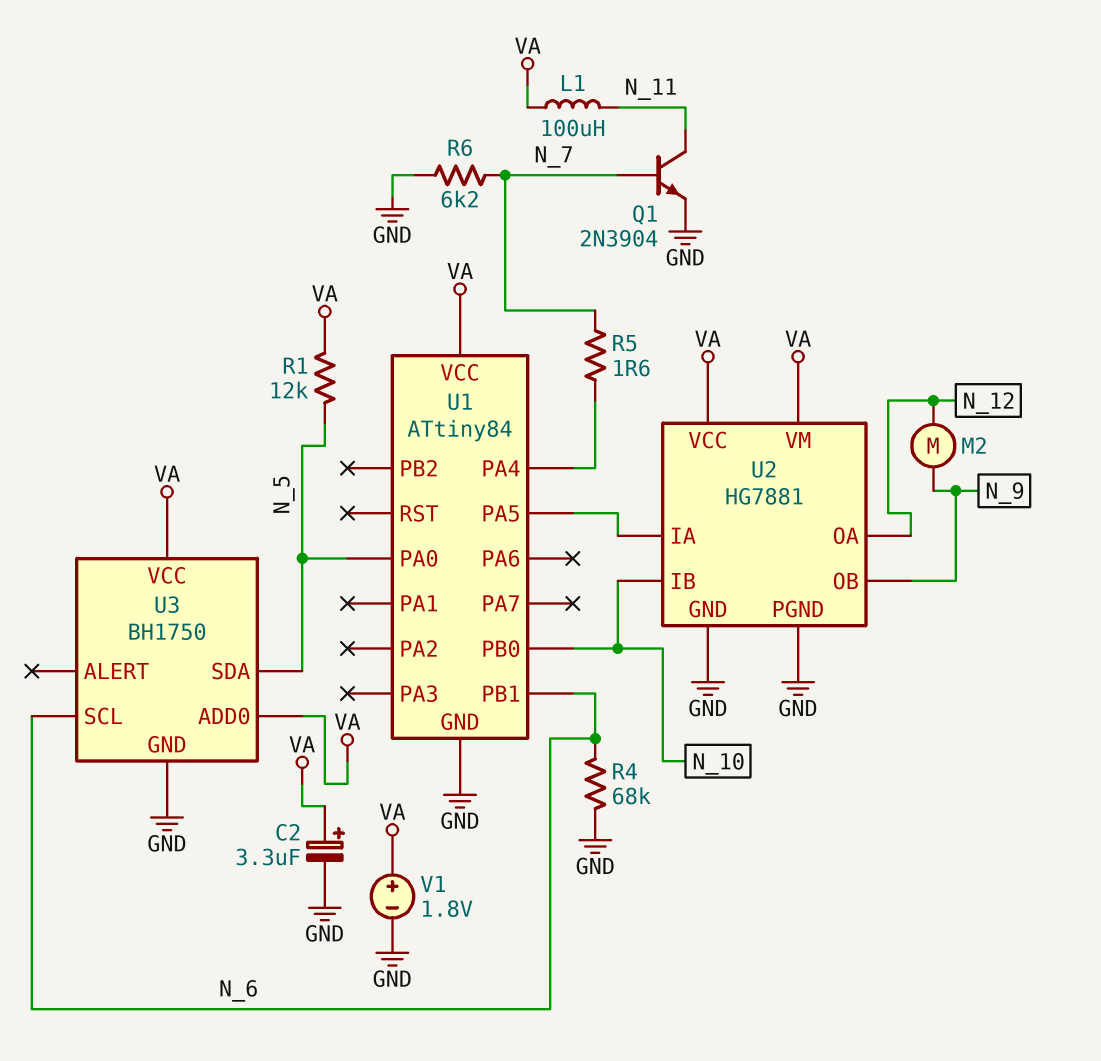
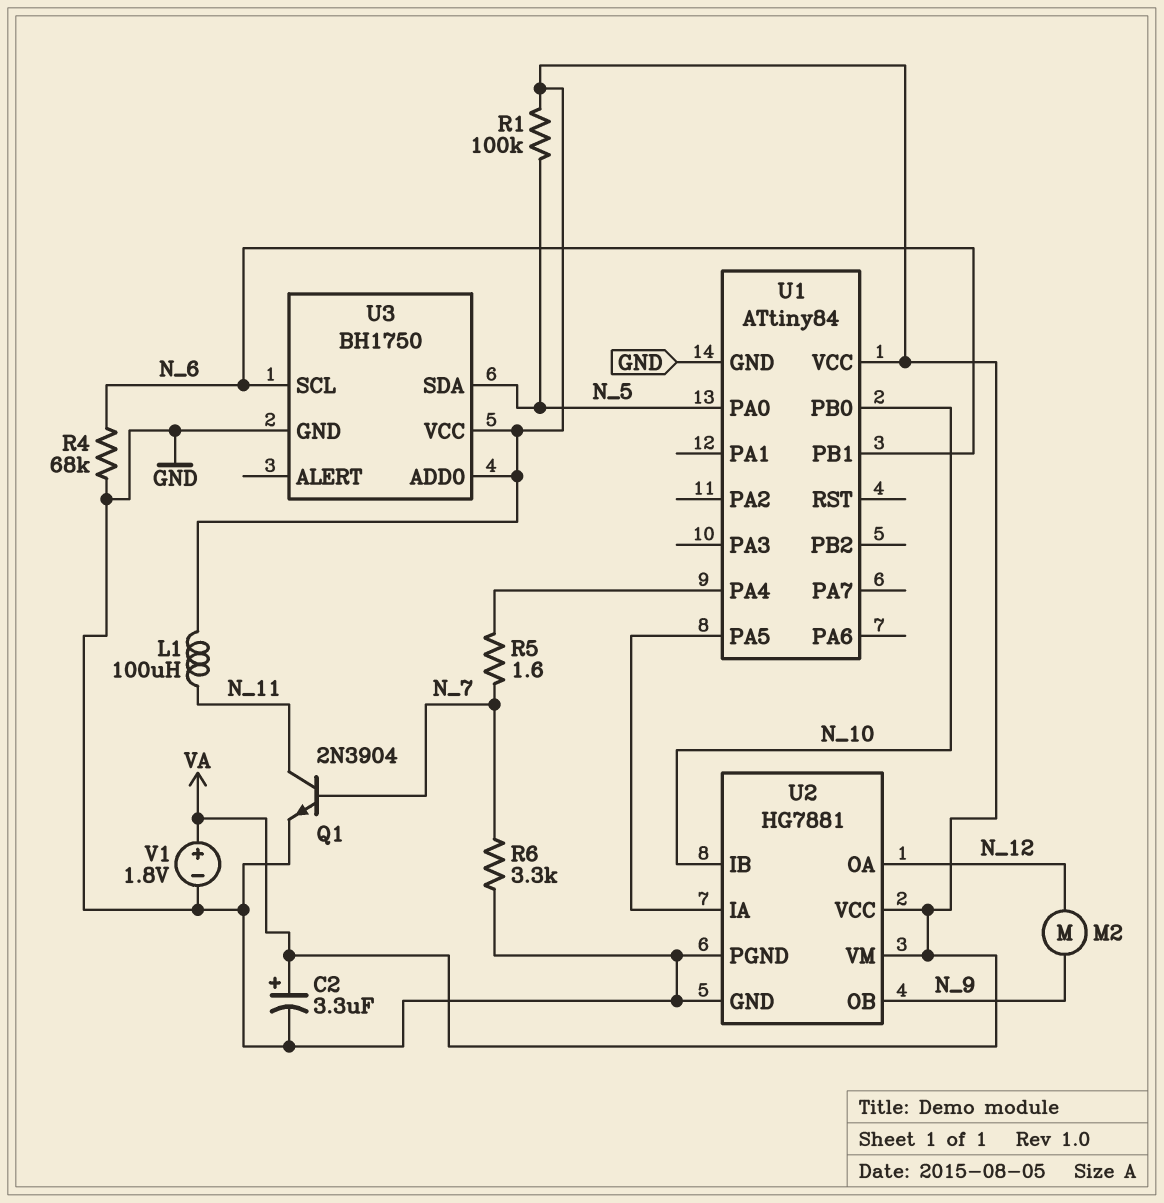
R1: 12k (N_5, VA) -> 100k (N_5, VA)
R6: 6.2k (GND, N_7) -> 3.3k (GND, N_7)

